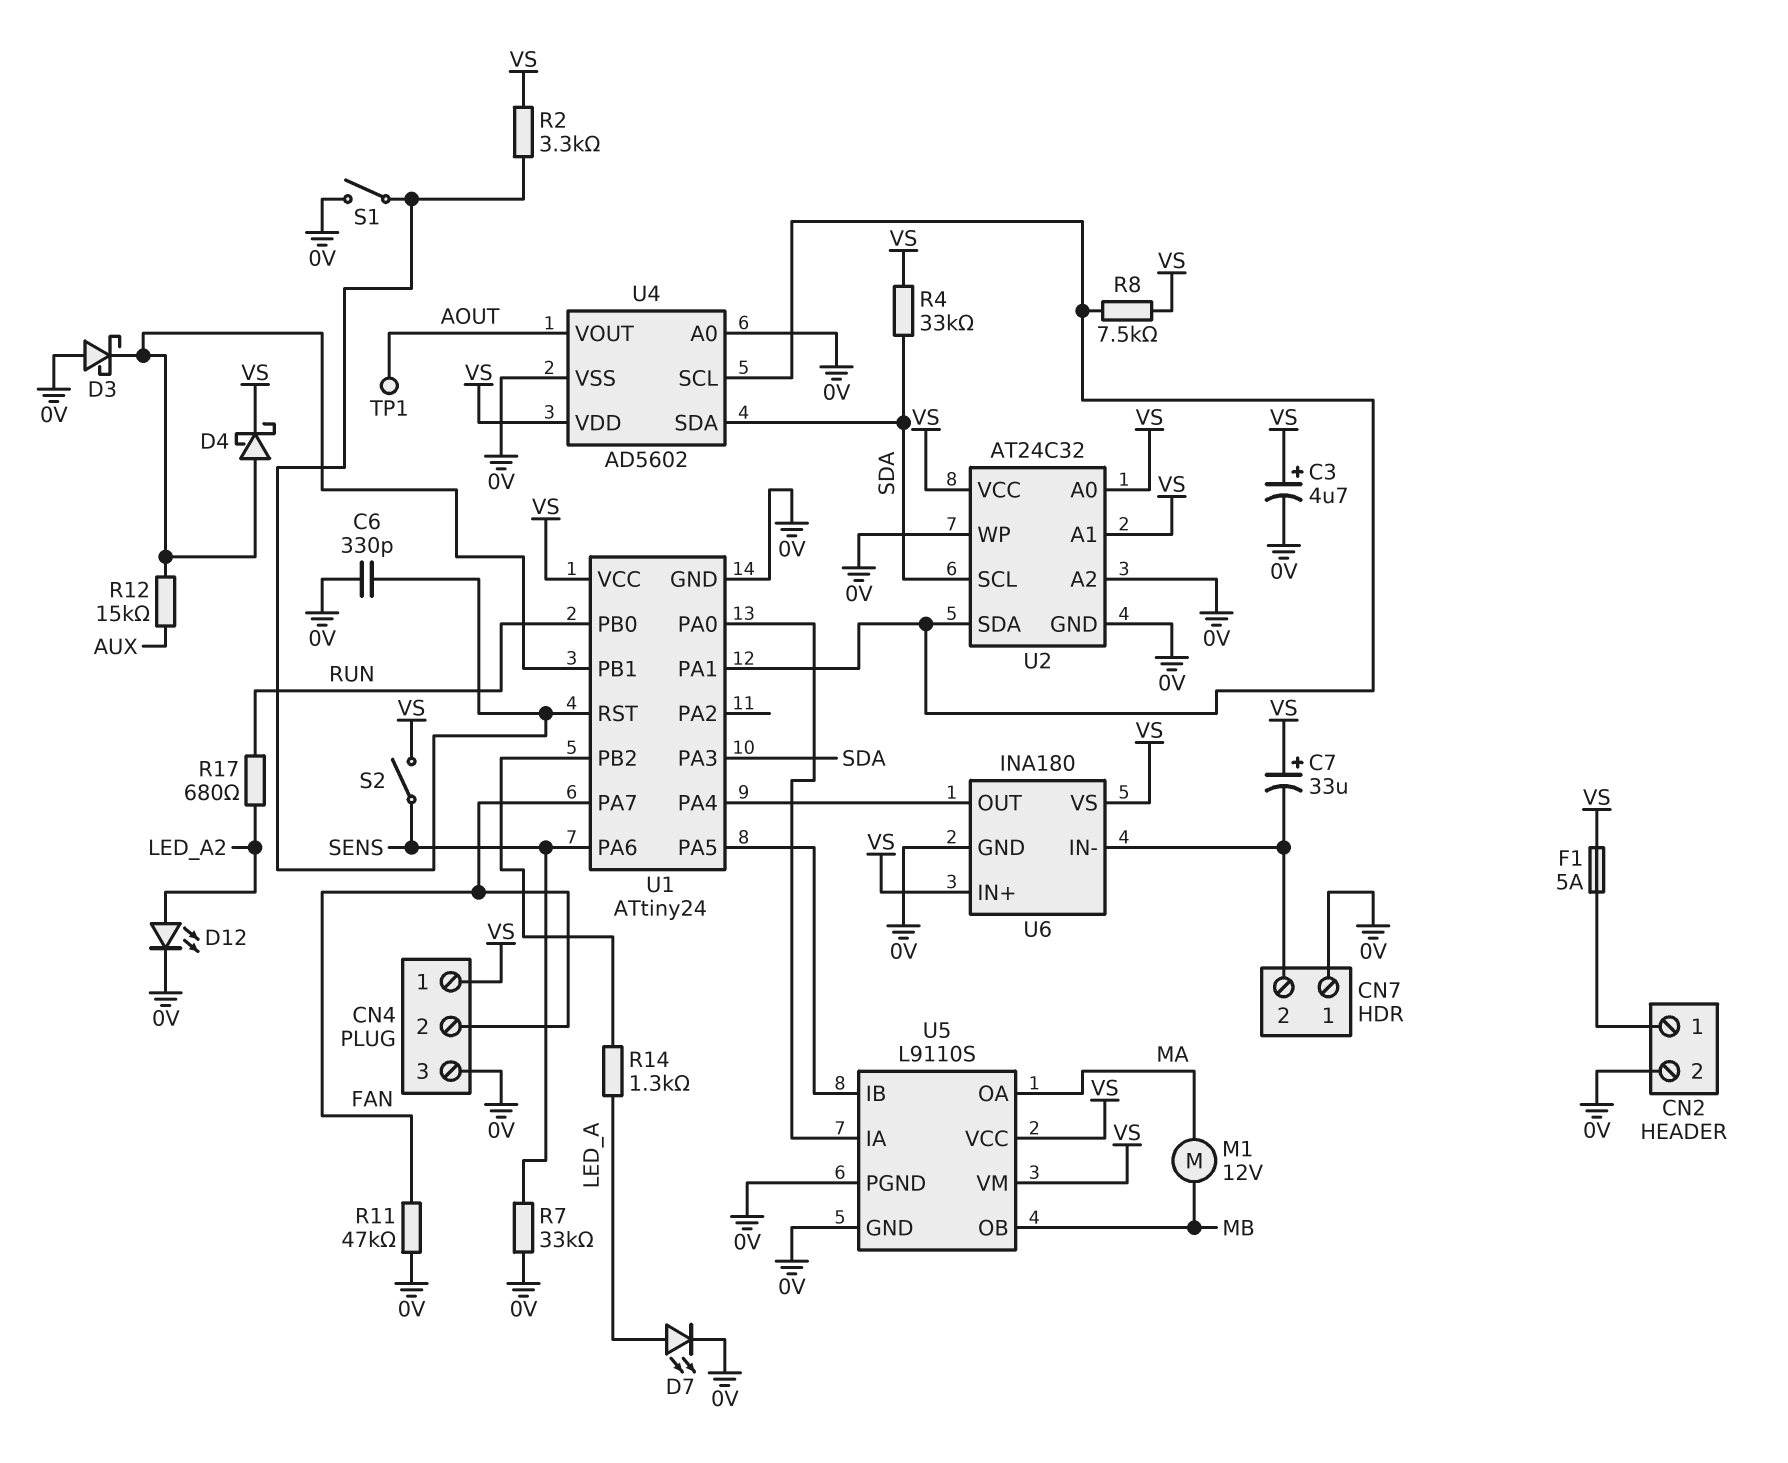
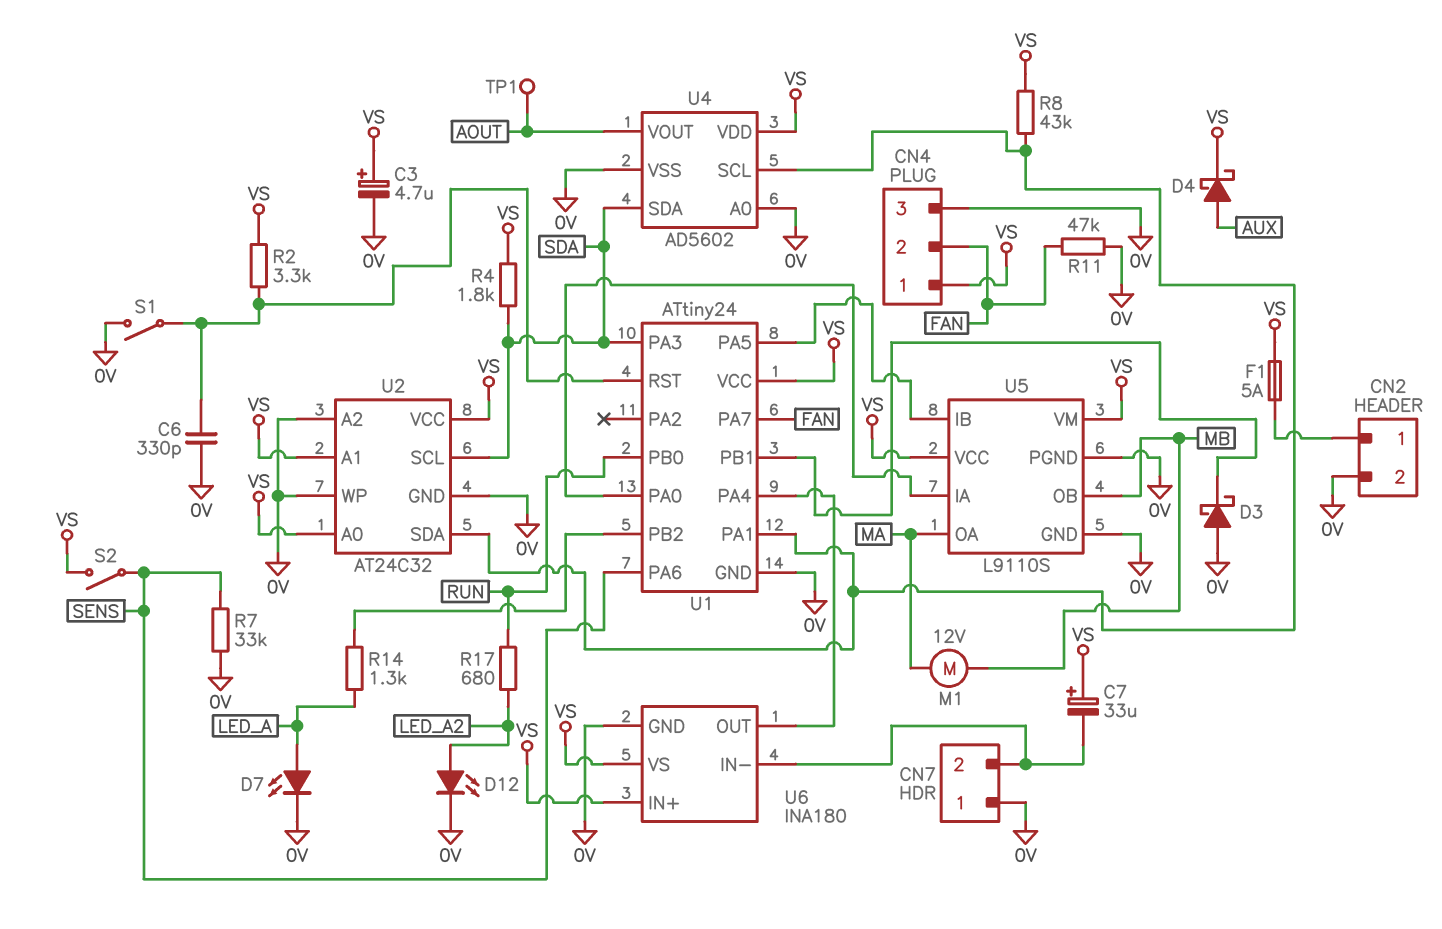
D4: schottky (A U1/PB1, K VS) -> schottky (A AUX, K VS)
R4: 33k (SDA, VS) -> 1.8k (SDA, VS)
R8: 7.5k (U1/PA1, VS) -> 43k (U1/PA1, VS)
R12: 15k (AUX, U1/PB1) -> none

